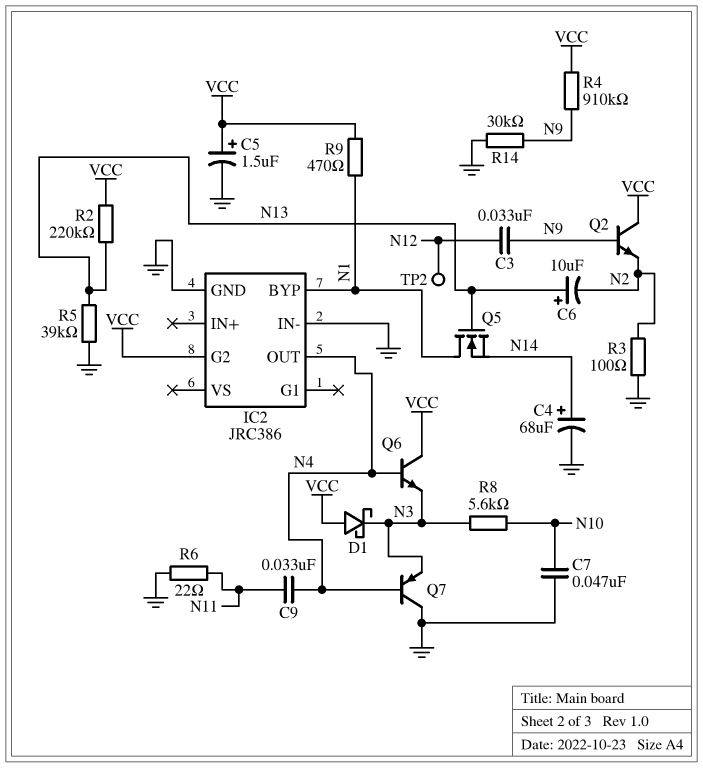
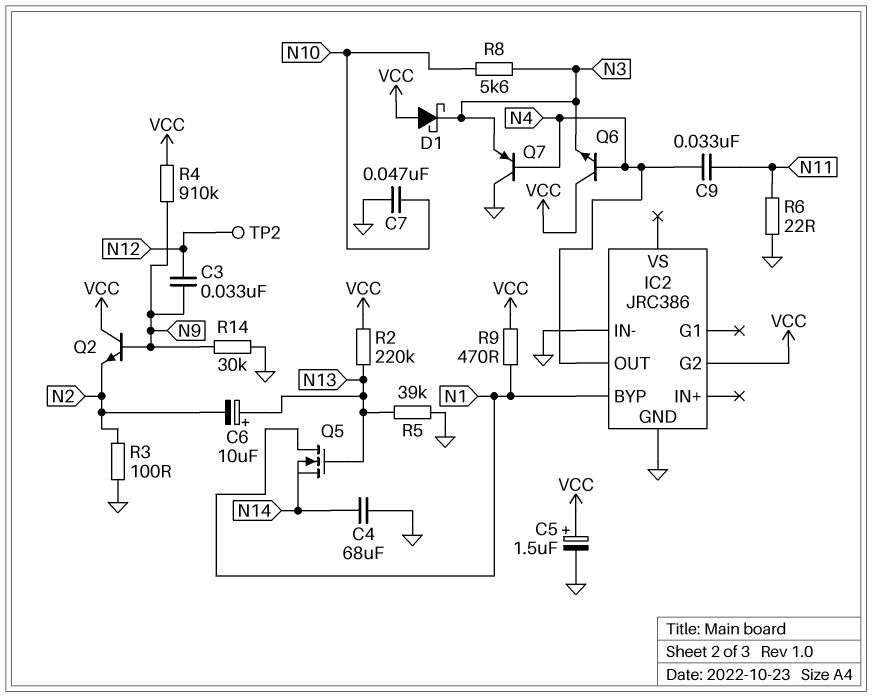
C4: 68uF (plus N14, minus GND) -> 68uF (GND, N14)

